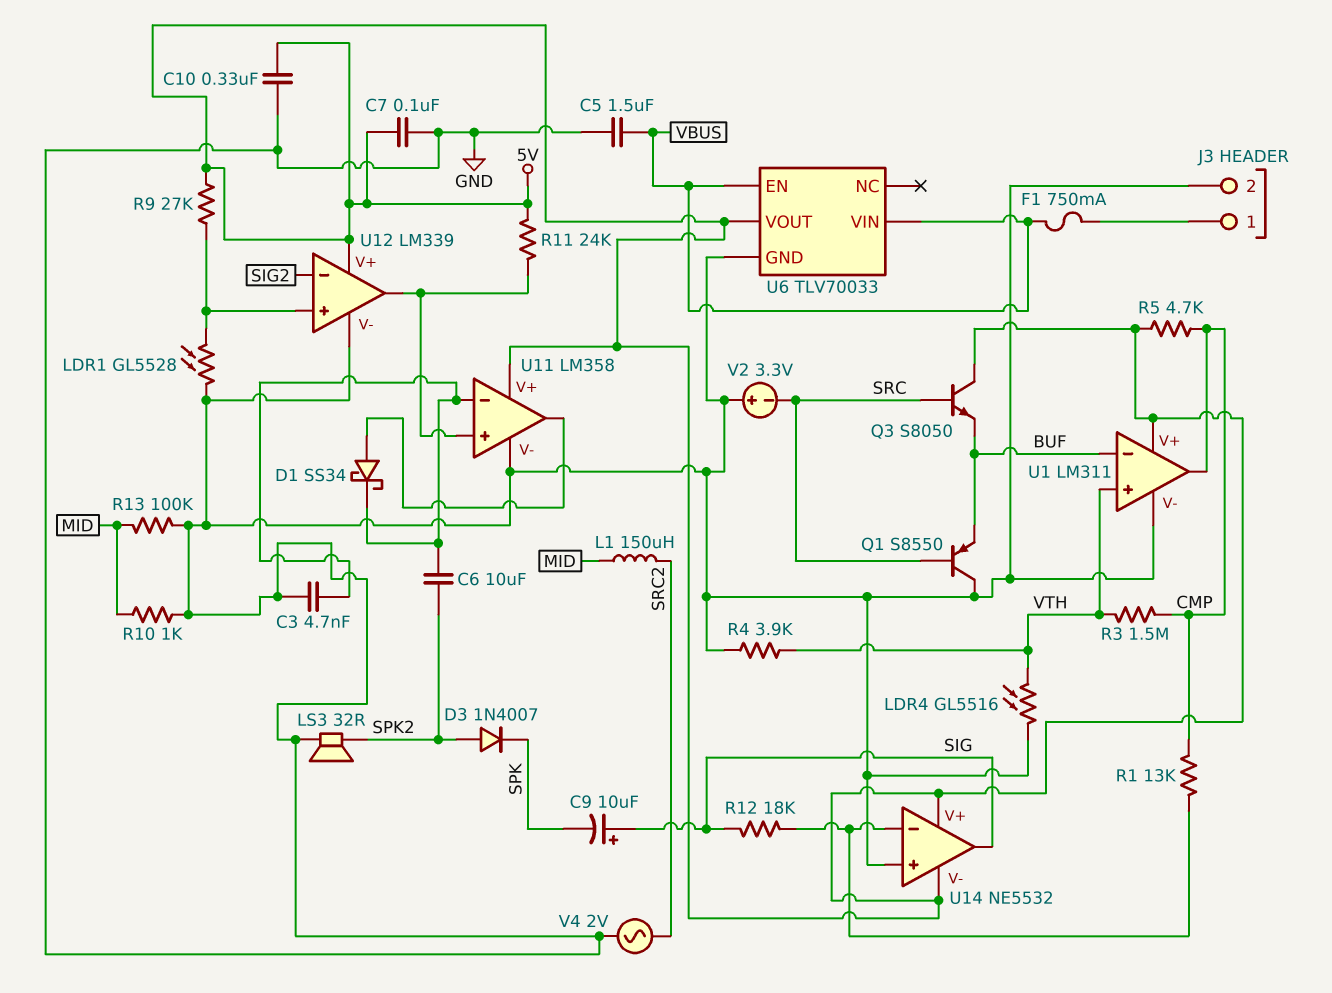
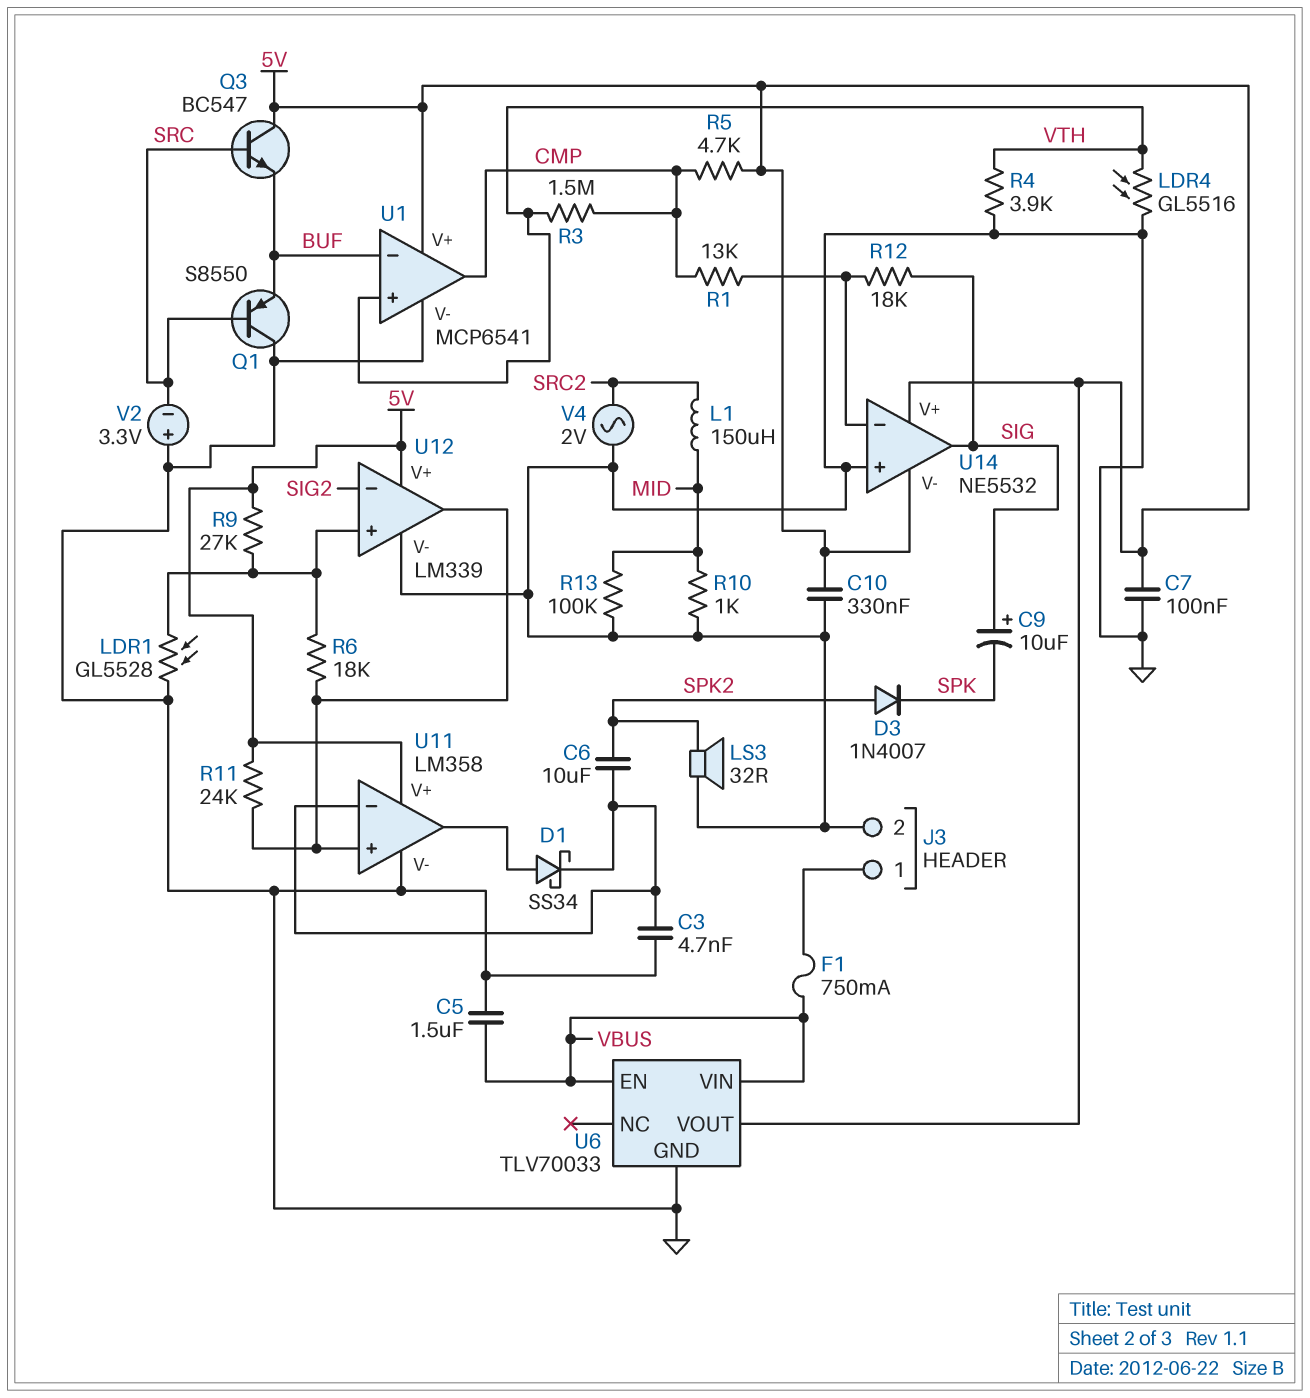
Q3: NPN S8050 (B SRC, C 5V, E BUF) -> NPN BC547 (B SRC, C 5V, E BUF)
R6: none -> 18k (U11/in+, U12/in+)
U1: LM311 -> MCP6541

